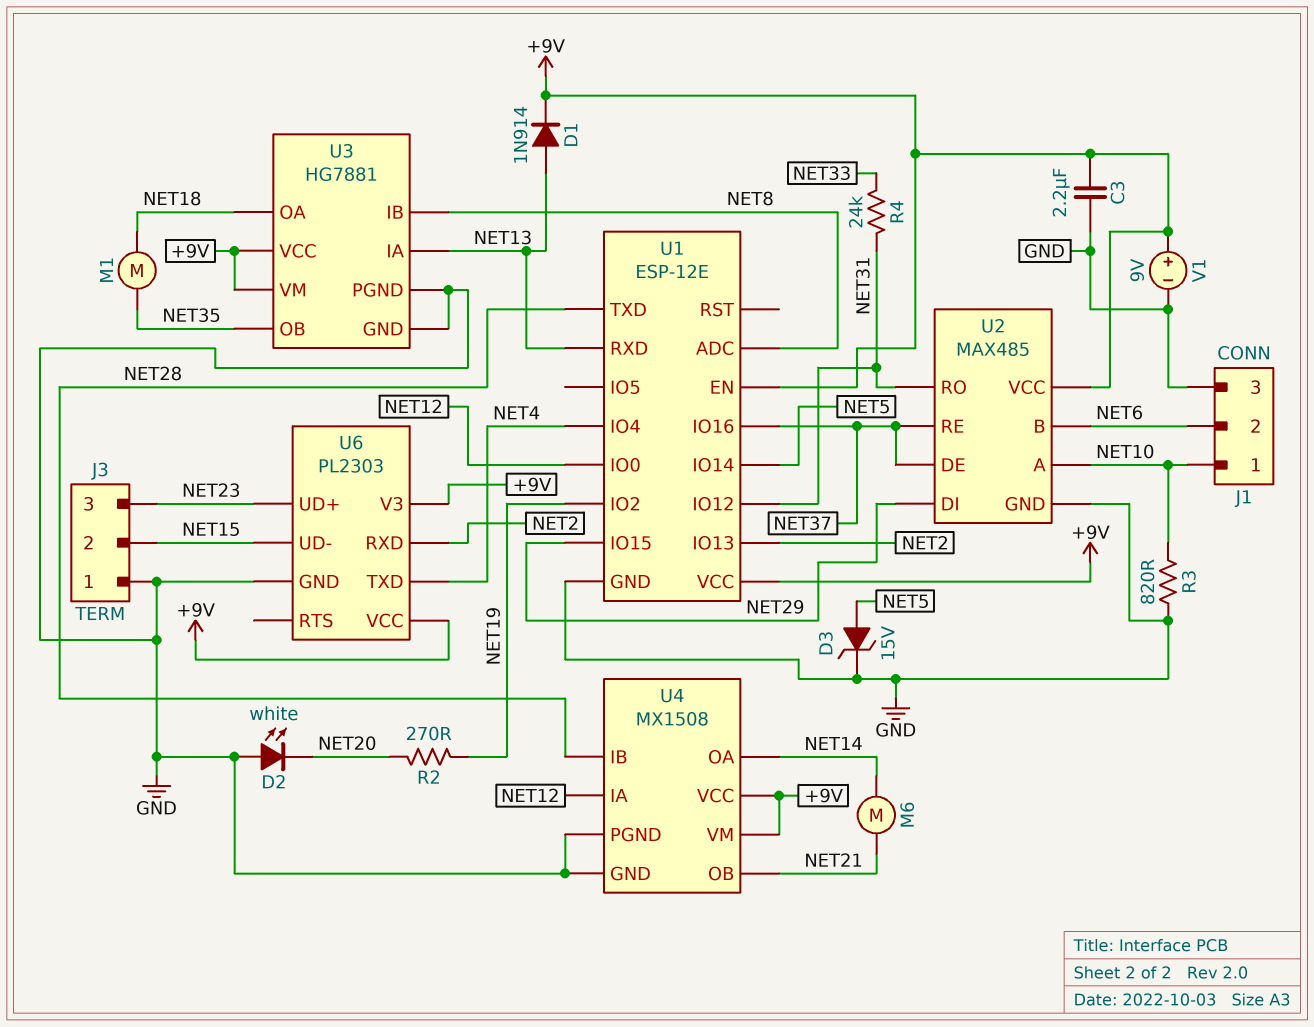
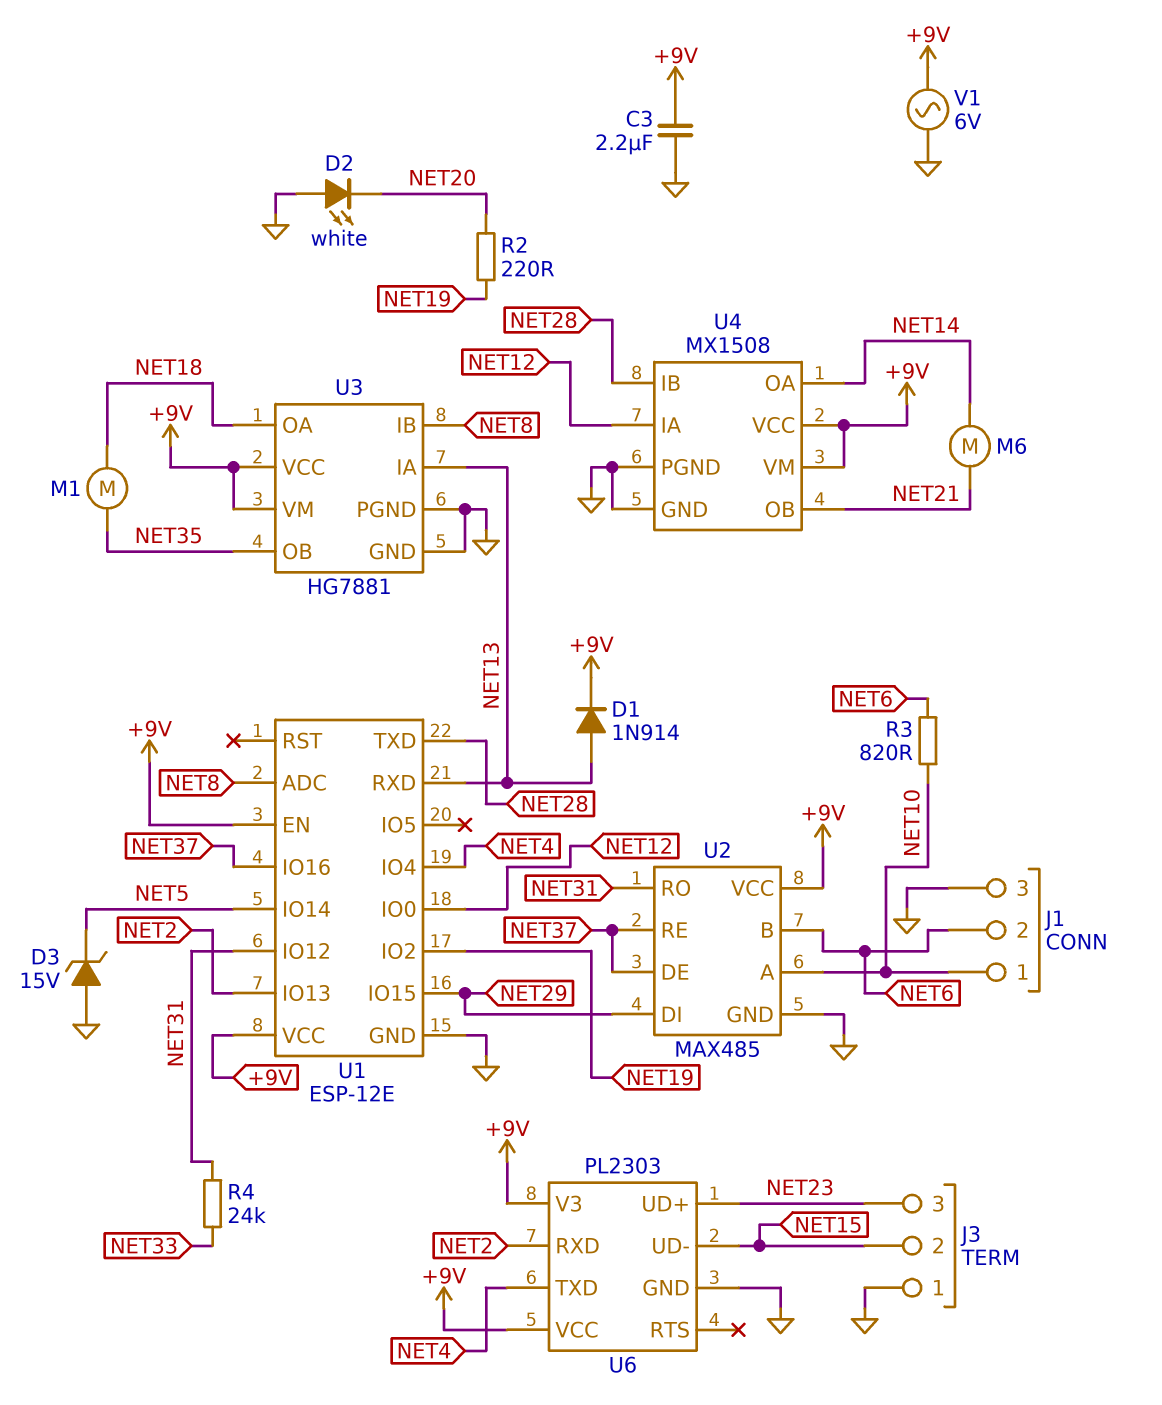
D3: zener 15V (A NET5, K GND) -> zener 15V (A GND, K NET5)
R2: 270 (NET19, NET20) -> 220 (NET19, NET20)
R3: 820 (GND, NET10) -> 820 (NET6, NET10)
V1: 9V (plus +9V, minus GND) -> AC 6V (+9V, GND)

